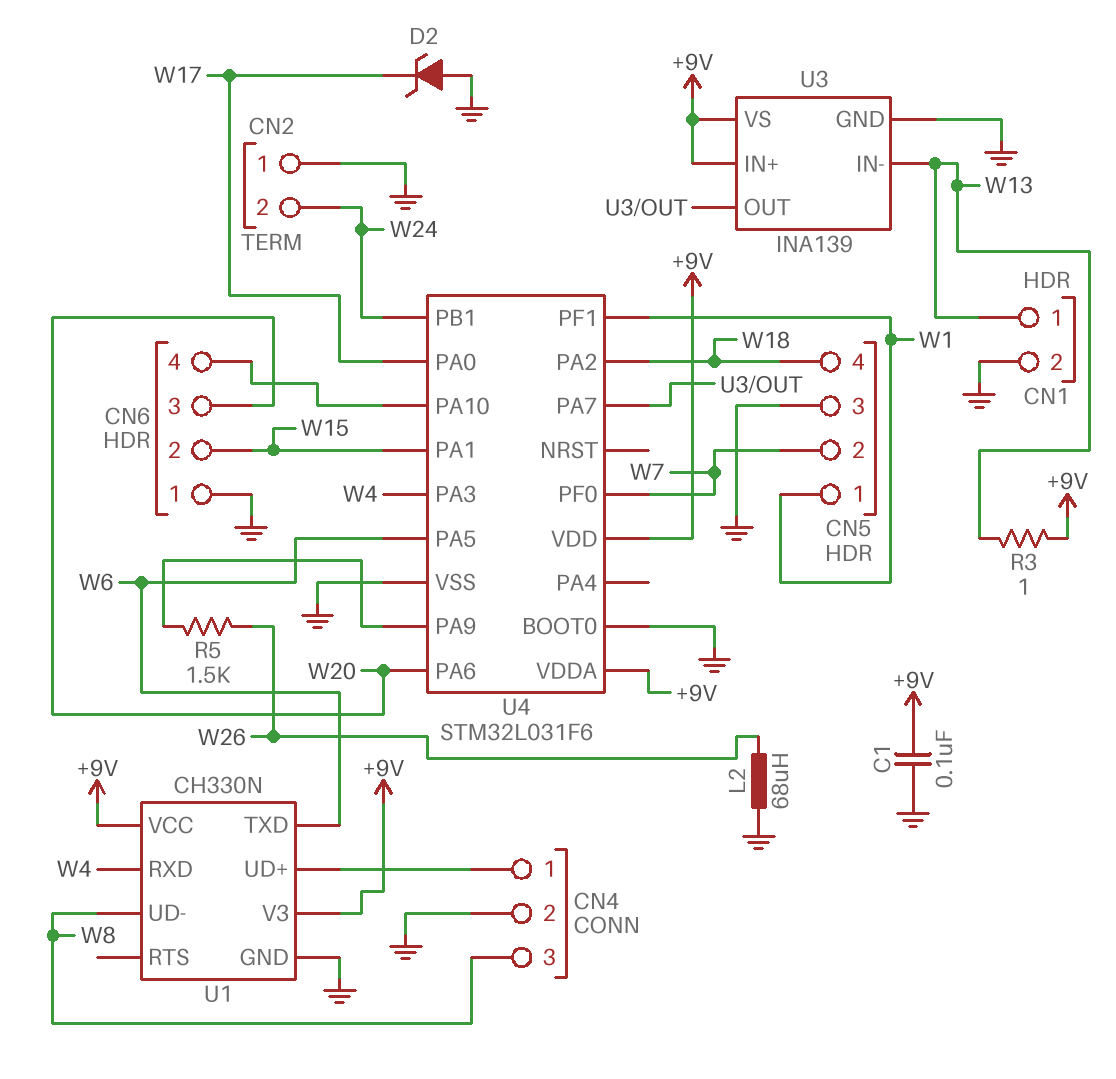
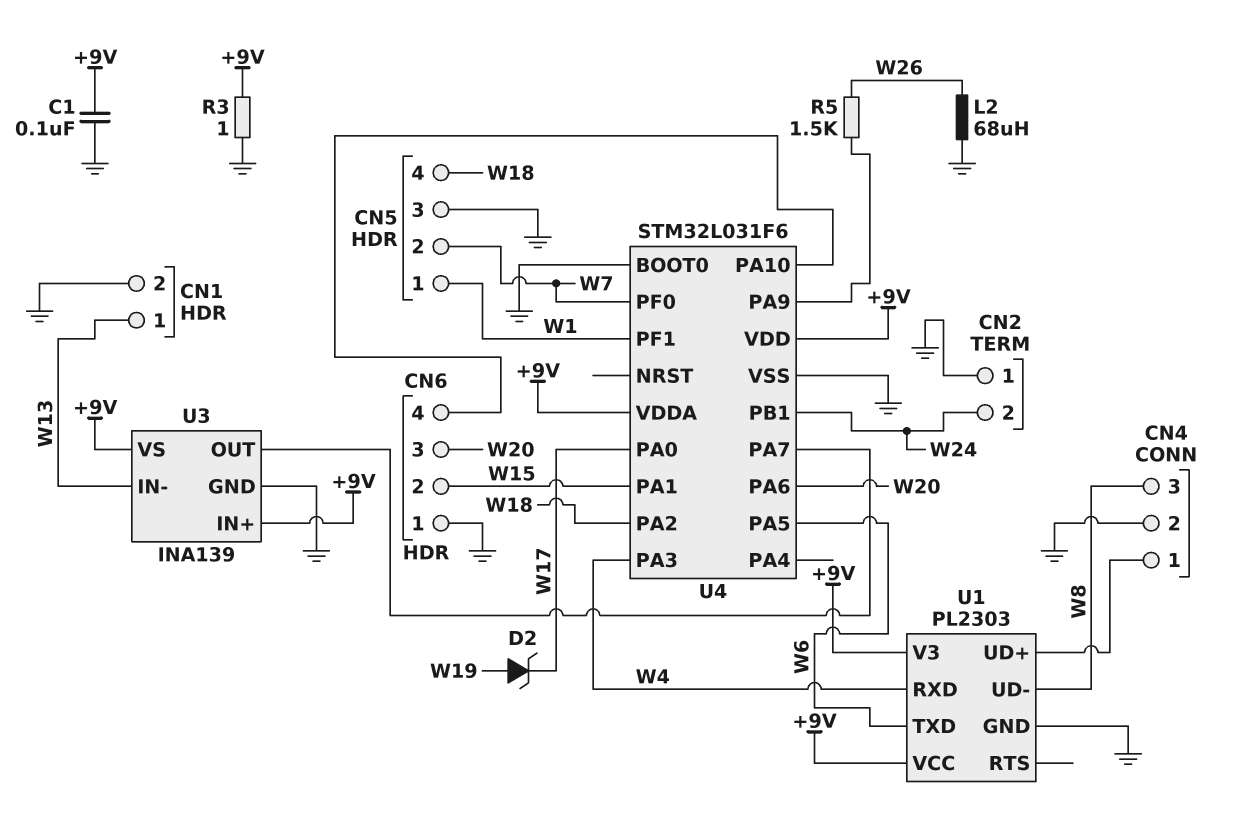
D2: zener (A GND, K W17) -> zener (A W19, K W17)
R3: 1 (+9V, W13) -> 1 (+9V, GND)
U1: CH330N -> PL2303

